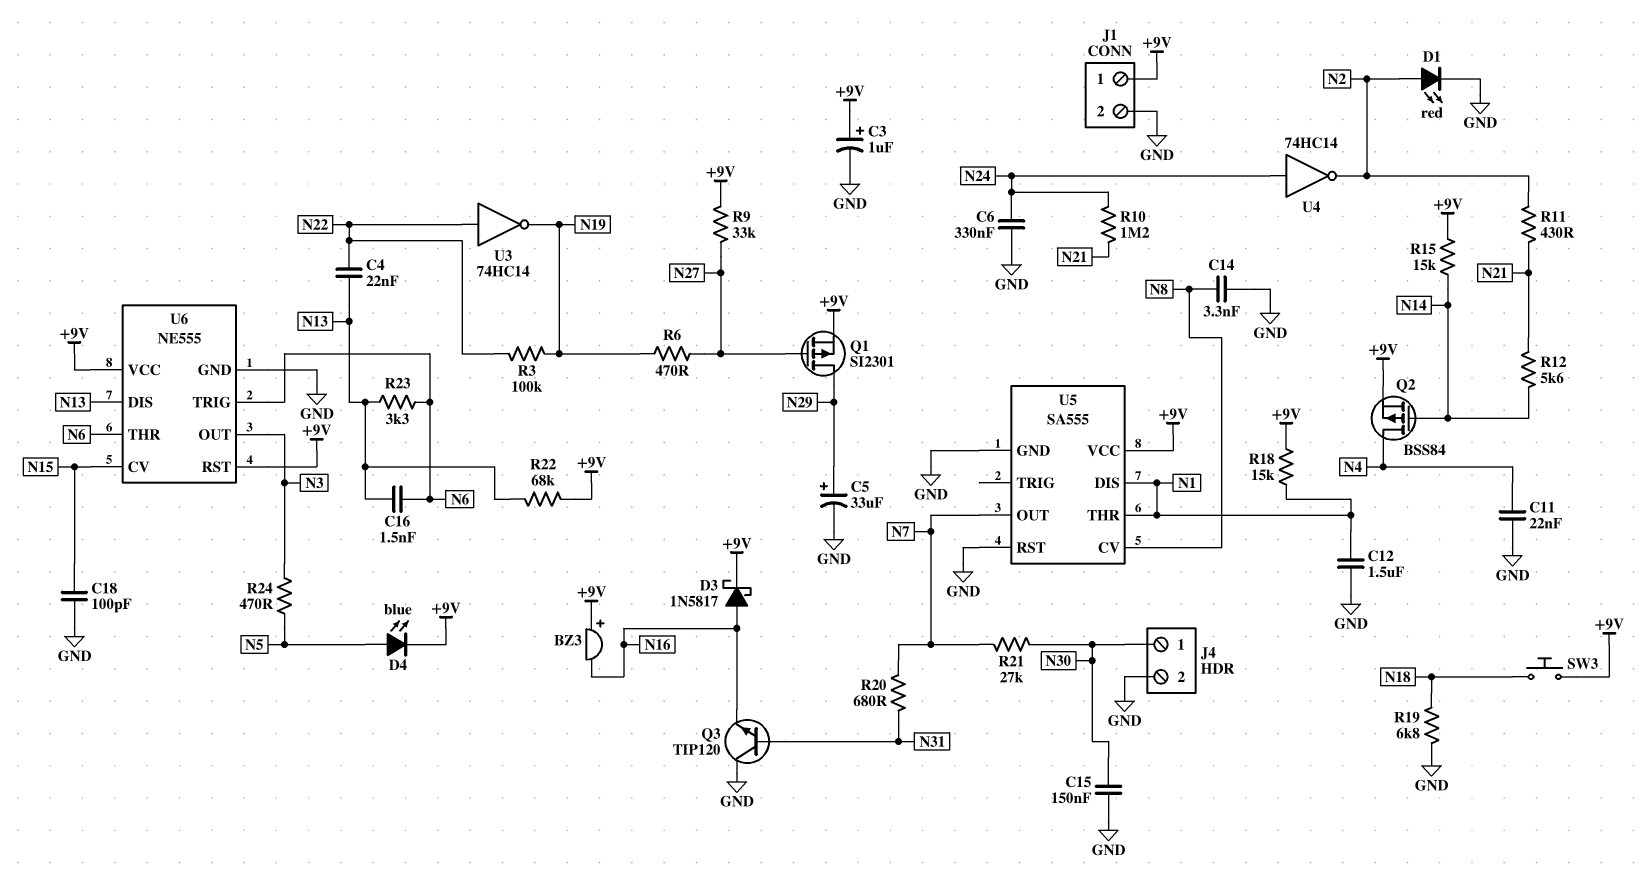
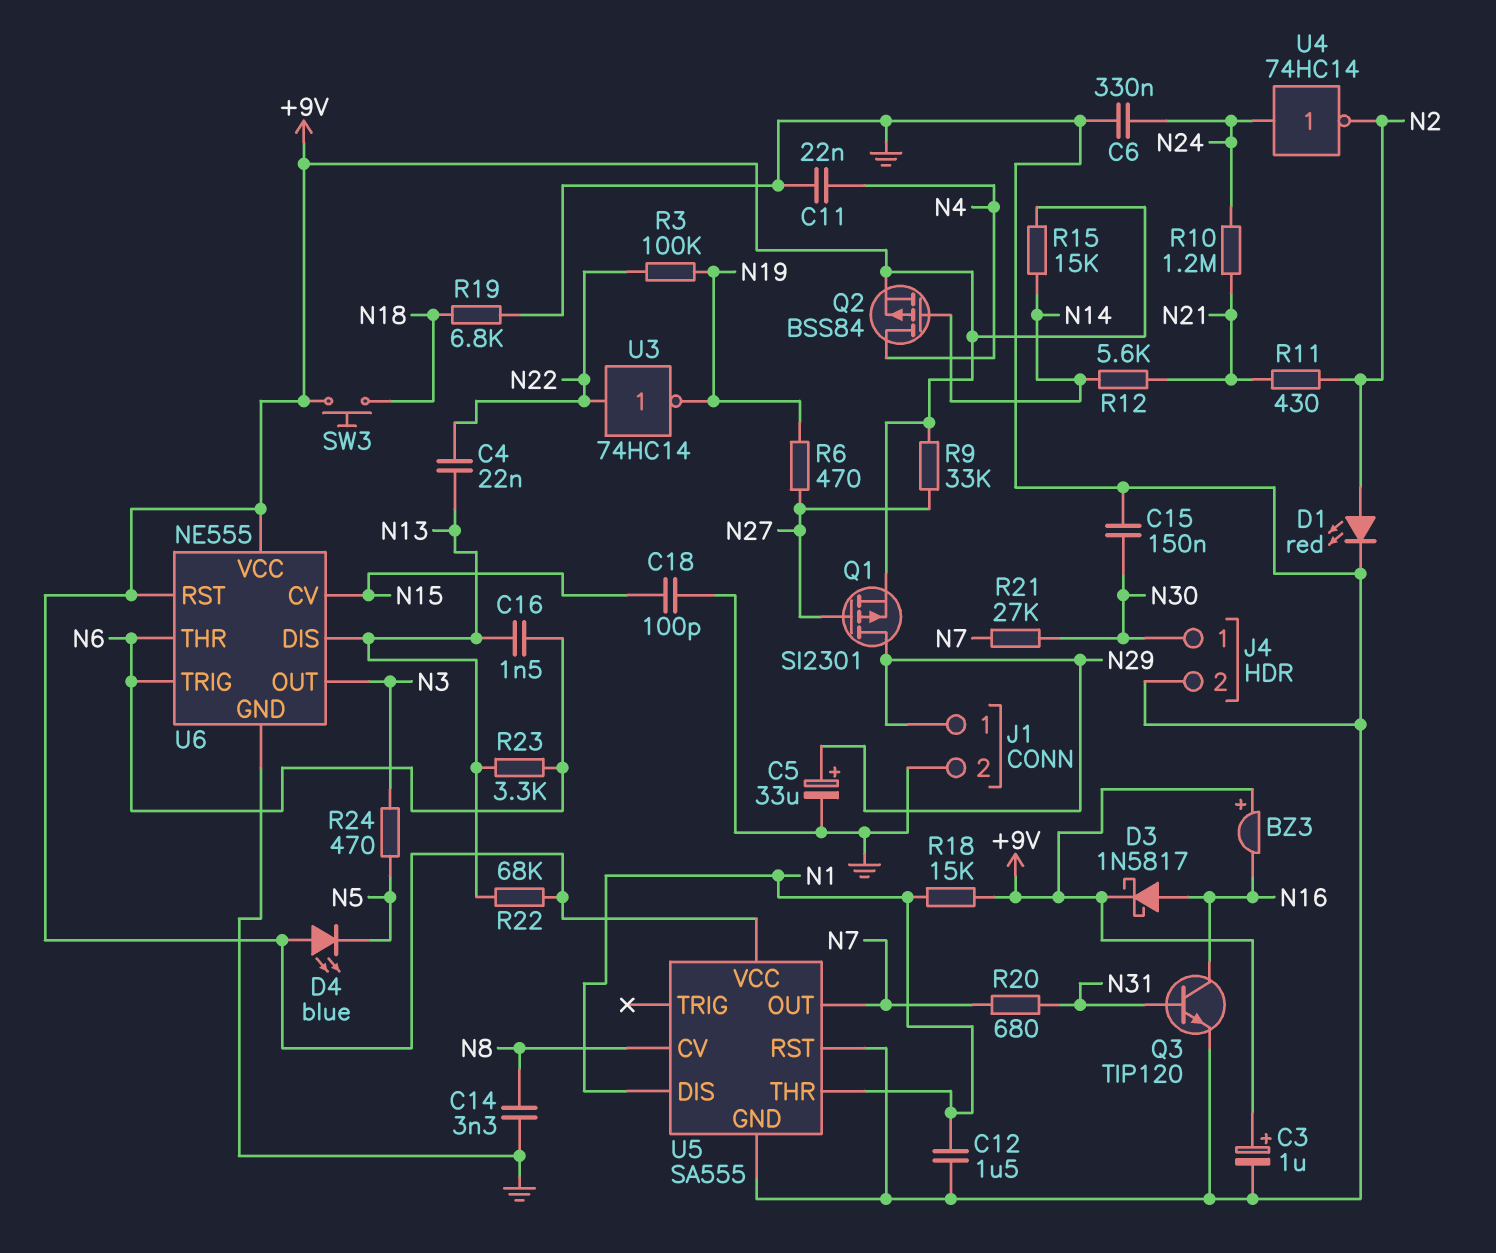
D4: LED blue (A N5, K +9V) -> LED blue (A +9V, K N5)
J1 pin 1: +9V -> N29
Q3: NPN TIP120 (B N31, C GND, E N16) -> NPN TIP120 (B N31, C N16, E GND)

